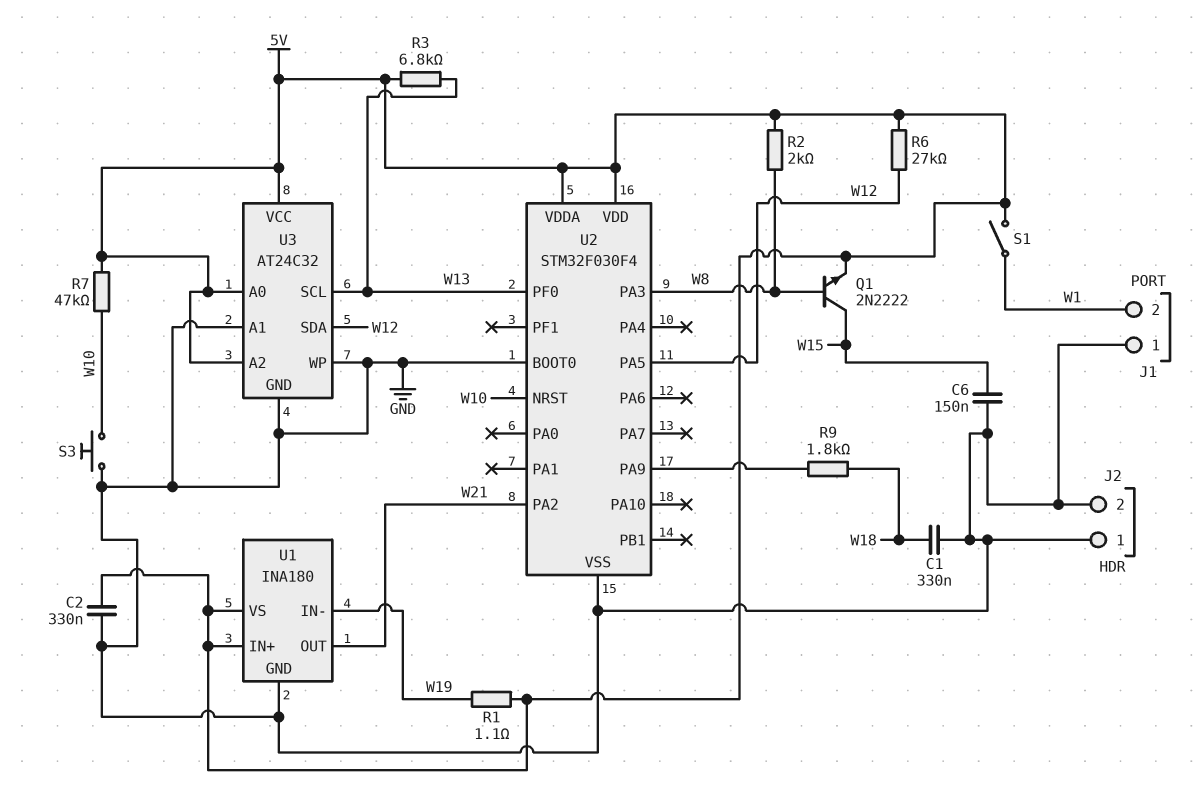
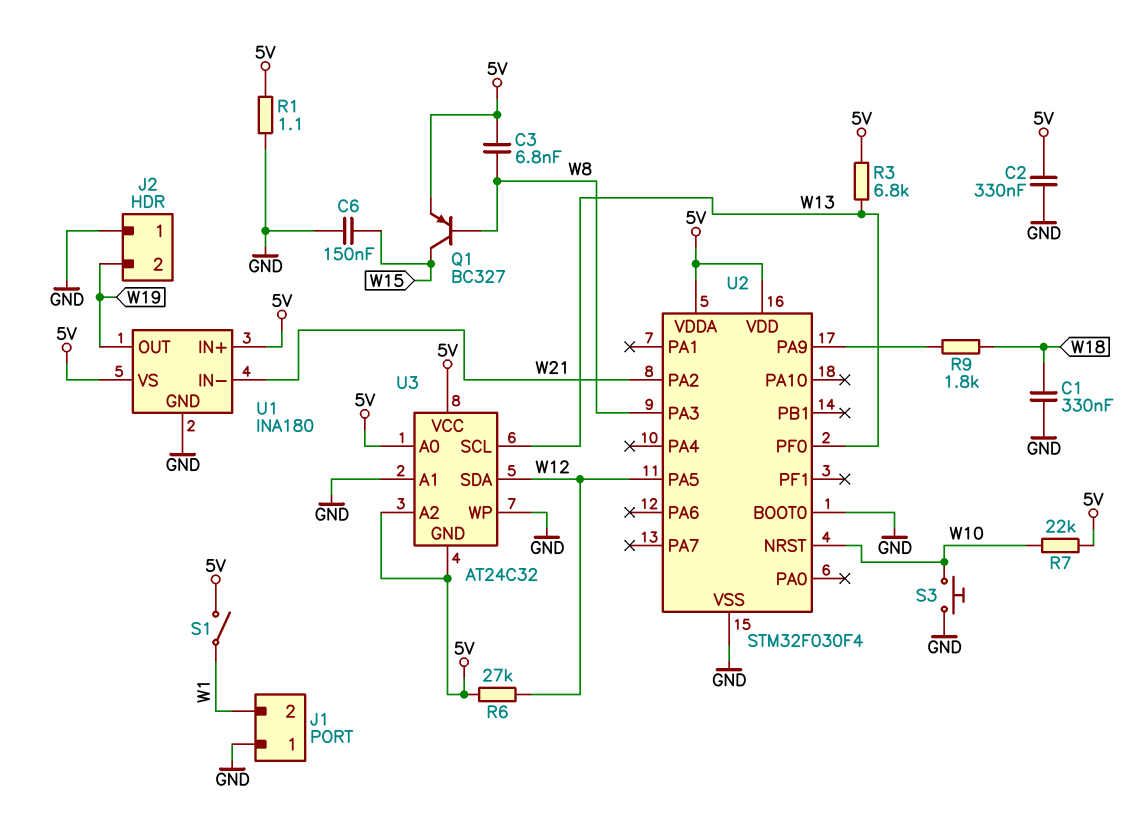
C3: none -> 6.8nF (5V, W8)
J2 pin 2: GND -> W19
Q1: NPN 2N2222 (B W8, C W15, E 5V) -> PNP BC327 (B W8, C W15, E 5V)
R1: 1.1 (5V, W19) -> 1.1 (5V, GND)
R2: 2k (5V, W8) -> none
R7: 47k (5V, W10) -> 22k (5V, W10)
U1 pin IN-: W19 -> W21
U1 pin OUT: W21 -> W19
U3 pin GND: GND -> 5V

